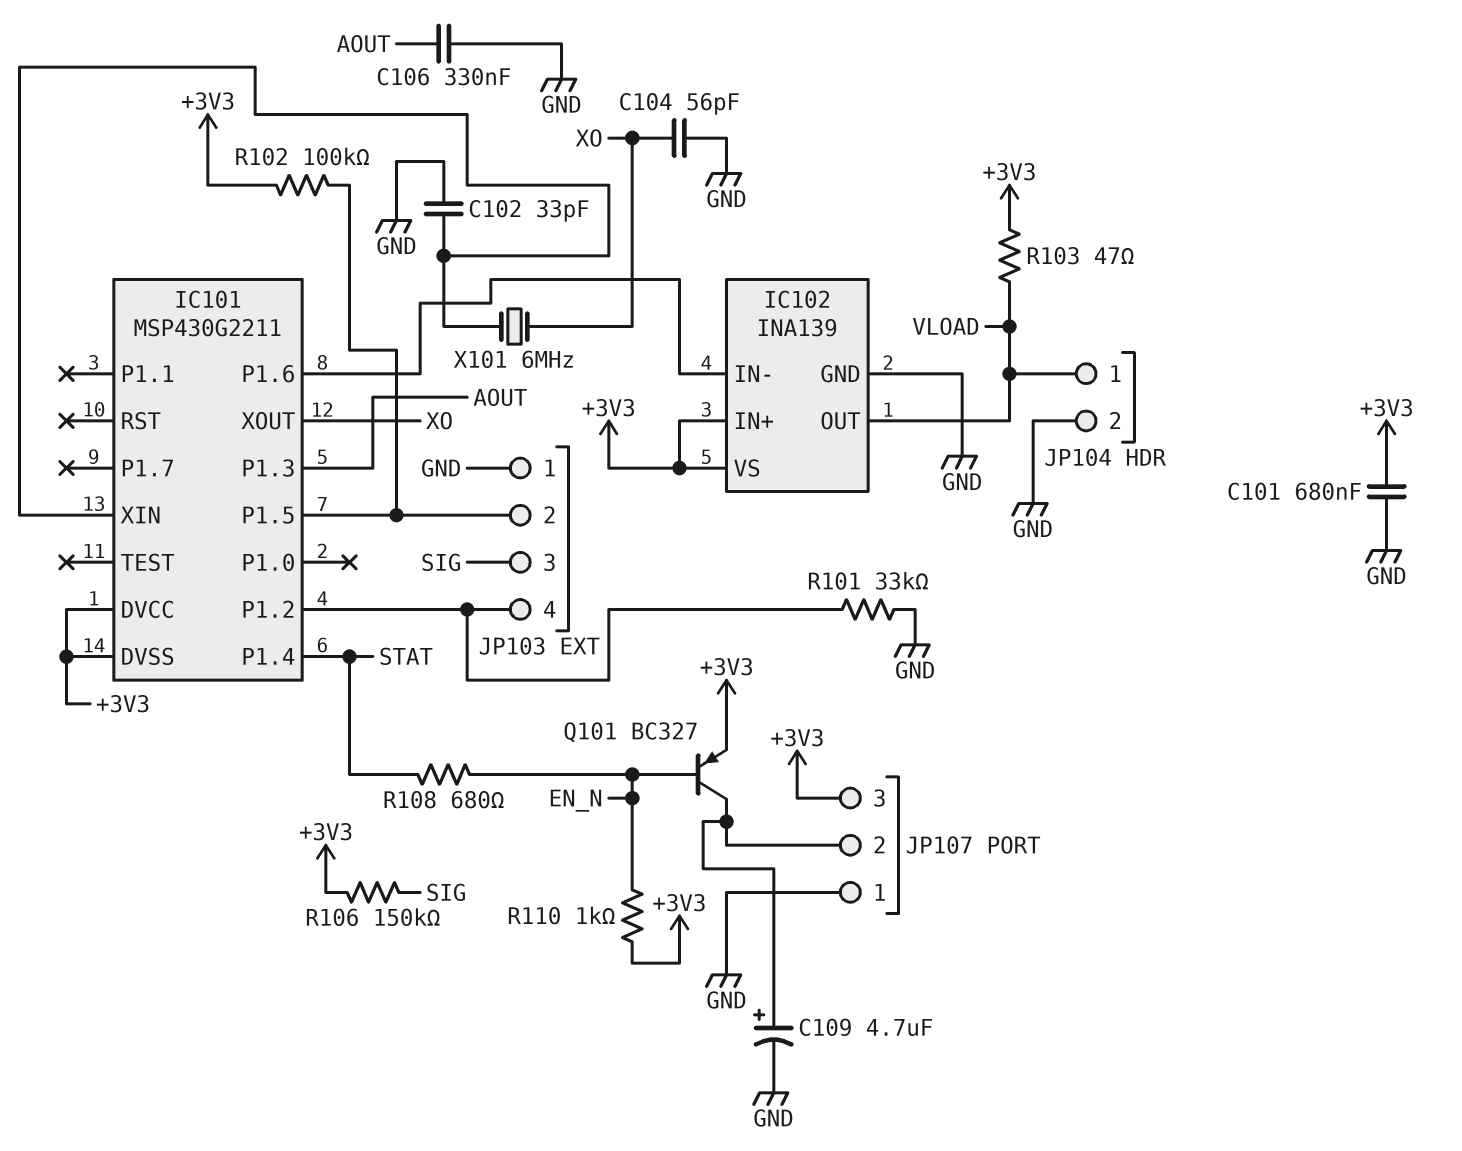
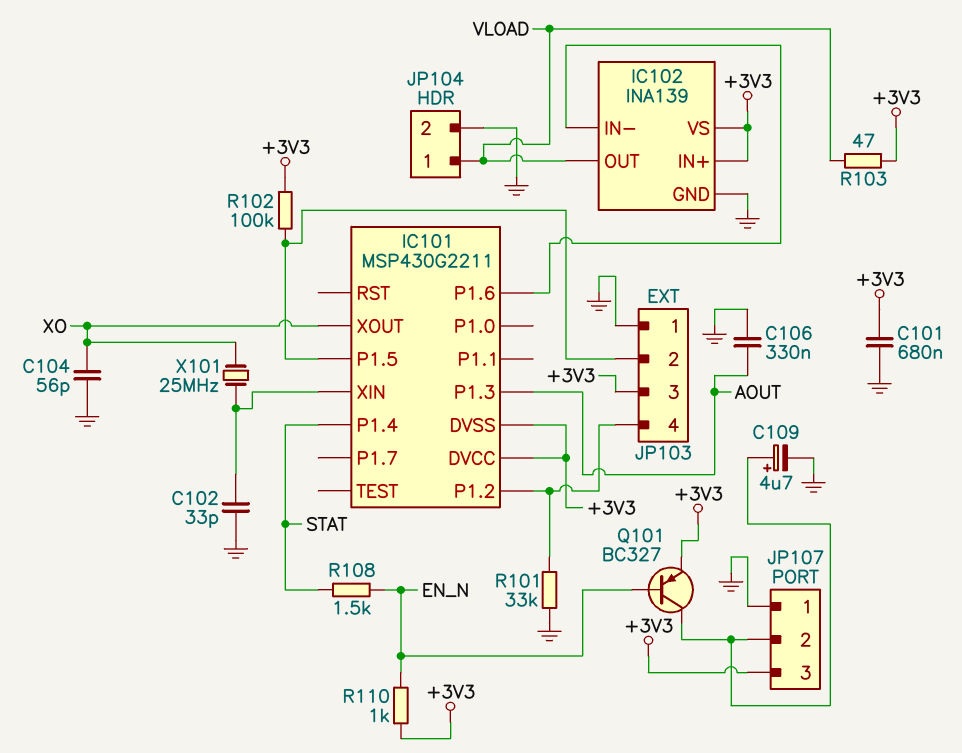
JP103 pin 3: SIG -> +3V3
R106: 150k (+3V3, SIG) -> none
R108: 680 (EN_N, STAT) -> 1.5k (EN_N, STAT)
X101: 6MHz (IC101/XIN, XO) -> 25MHz (IC101/XIN, XO)

